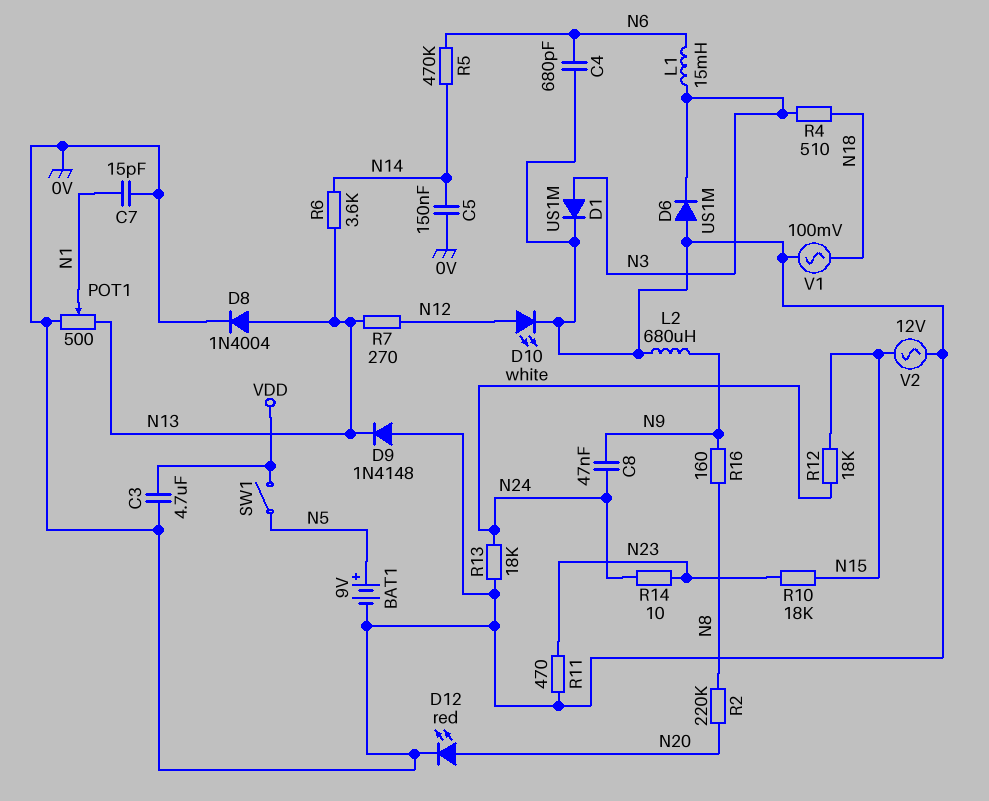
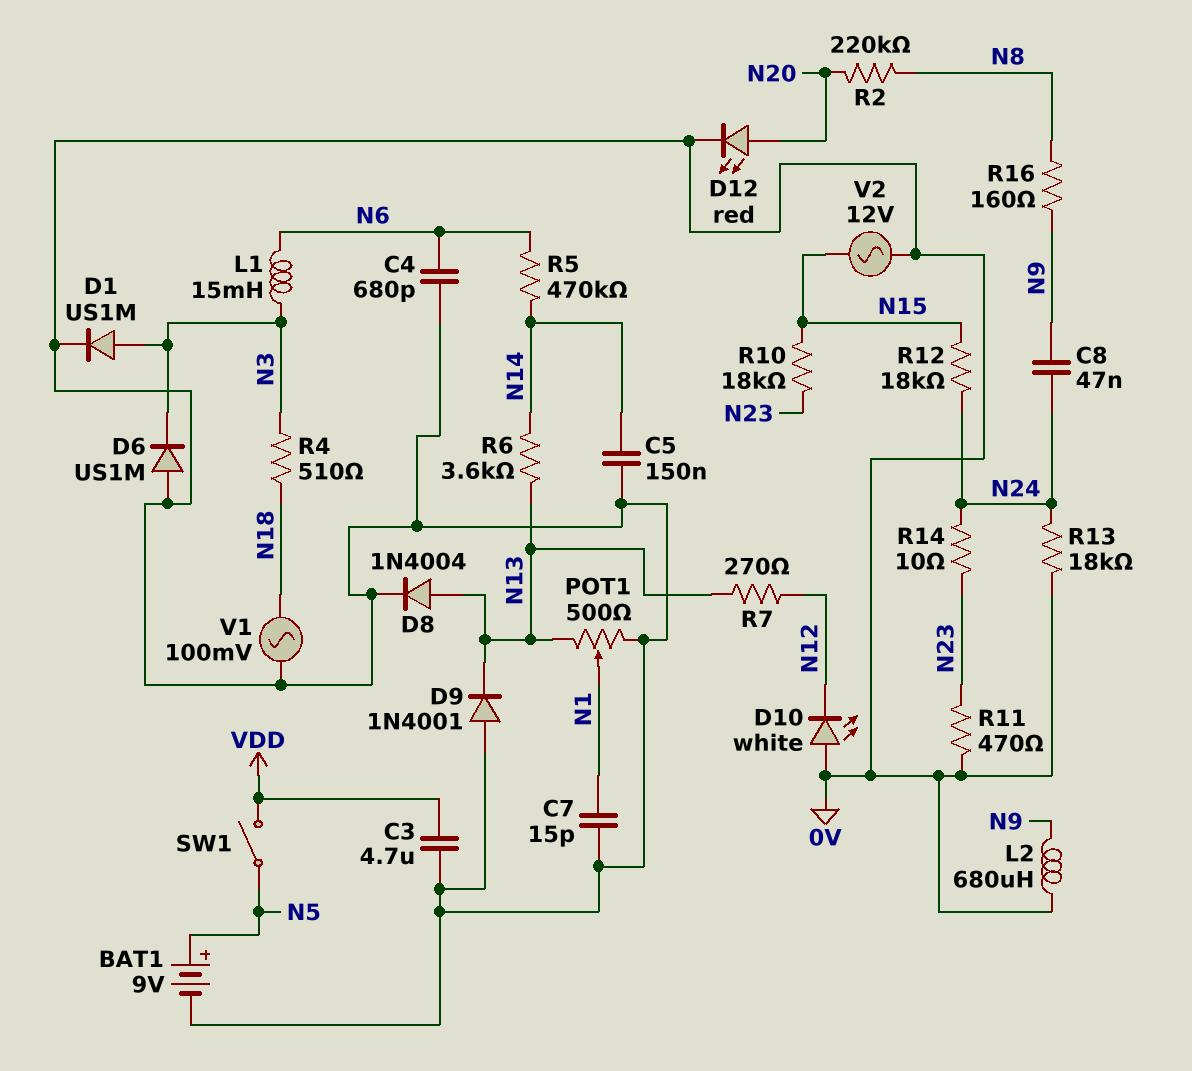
D9: diode 1N4148 (A 0V, K N13) -> diode 1N4001 (A 0V, K N13)
D10: LED white (A N12, K 0V) -> LED white (A 0V, K N12)

